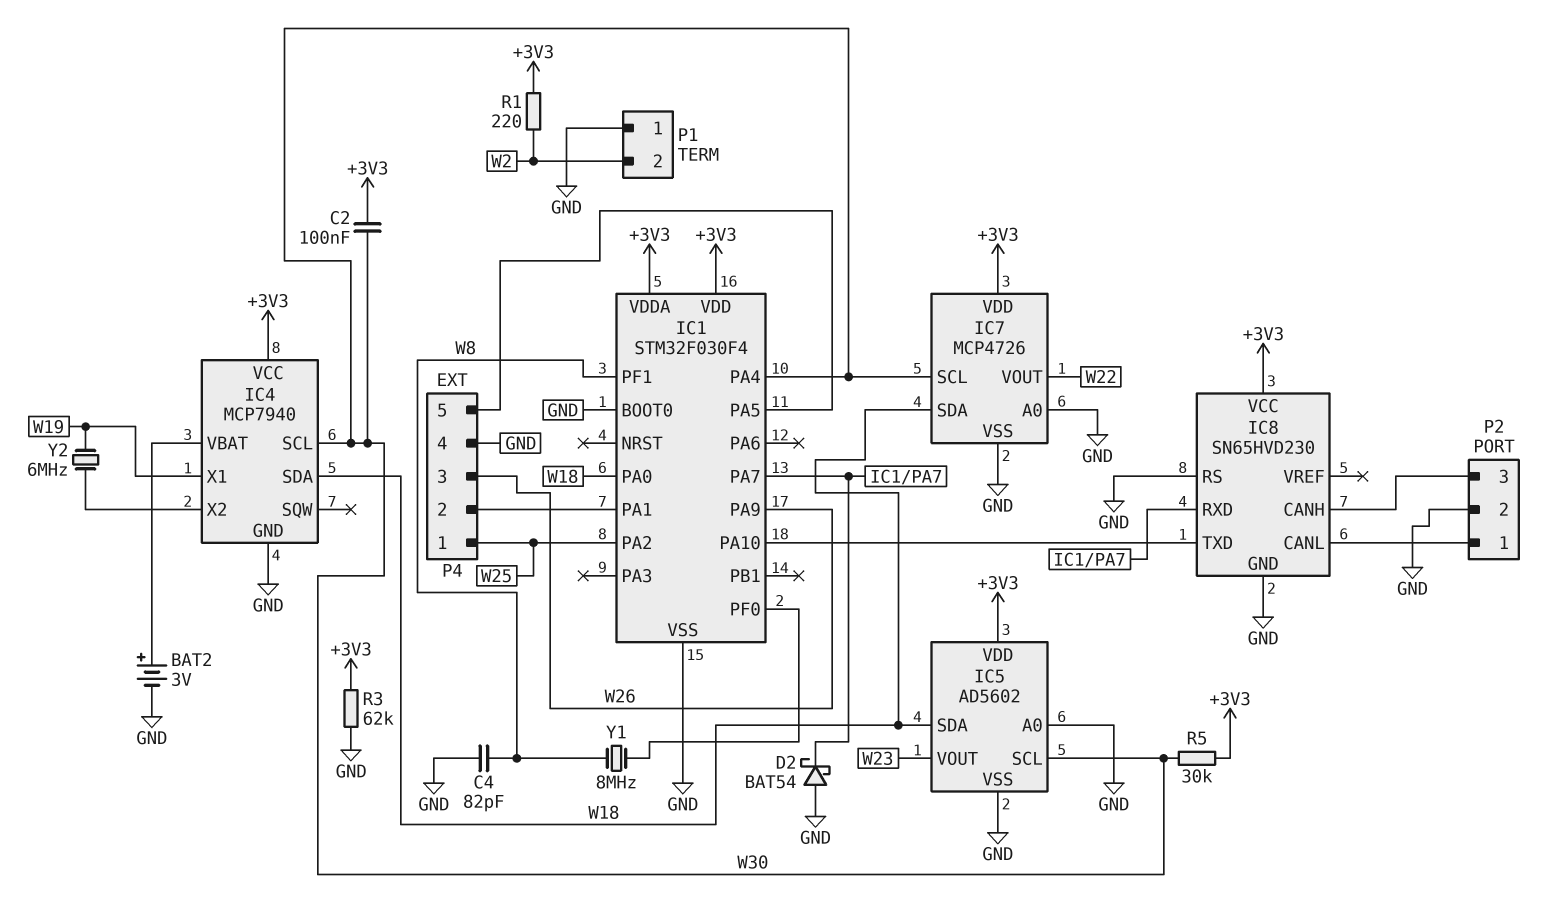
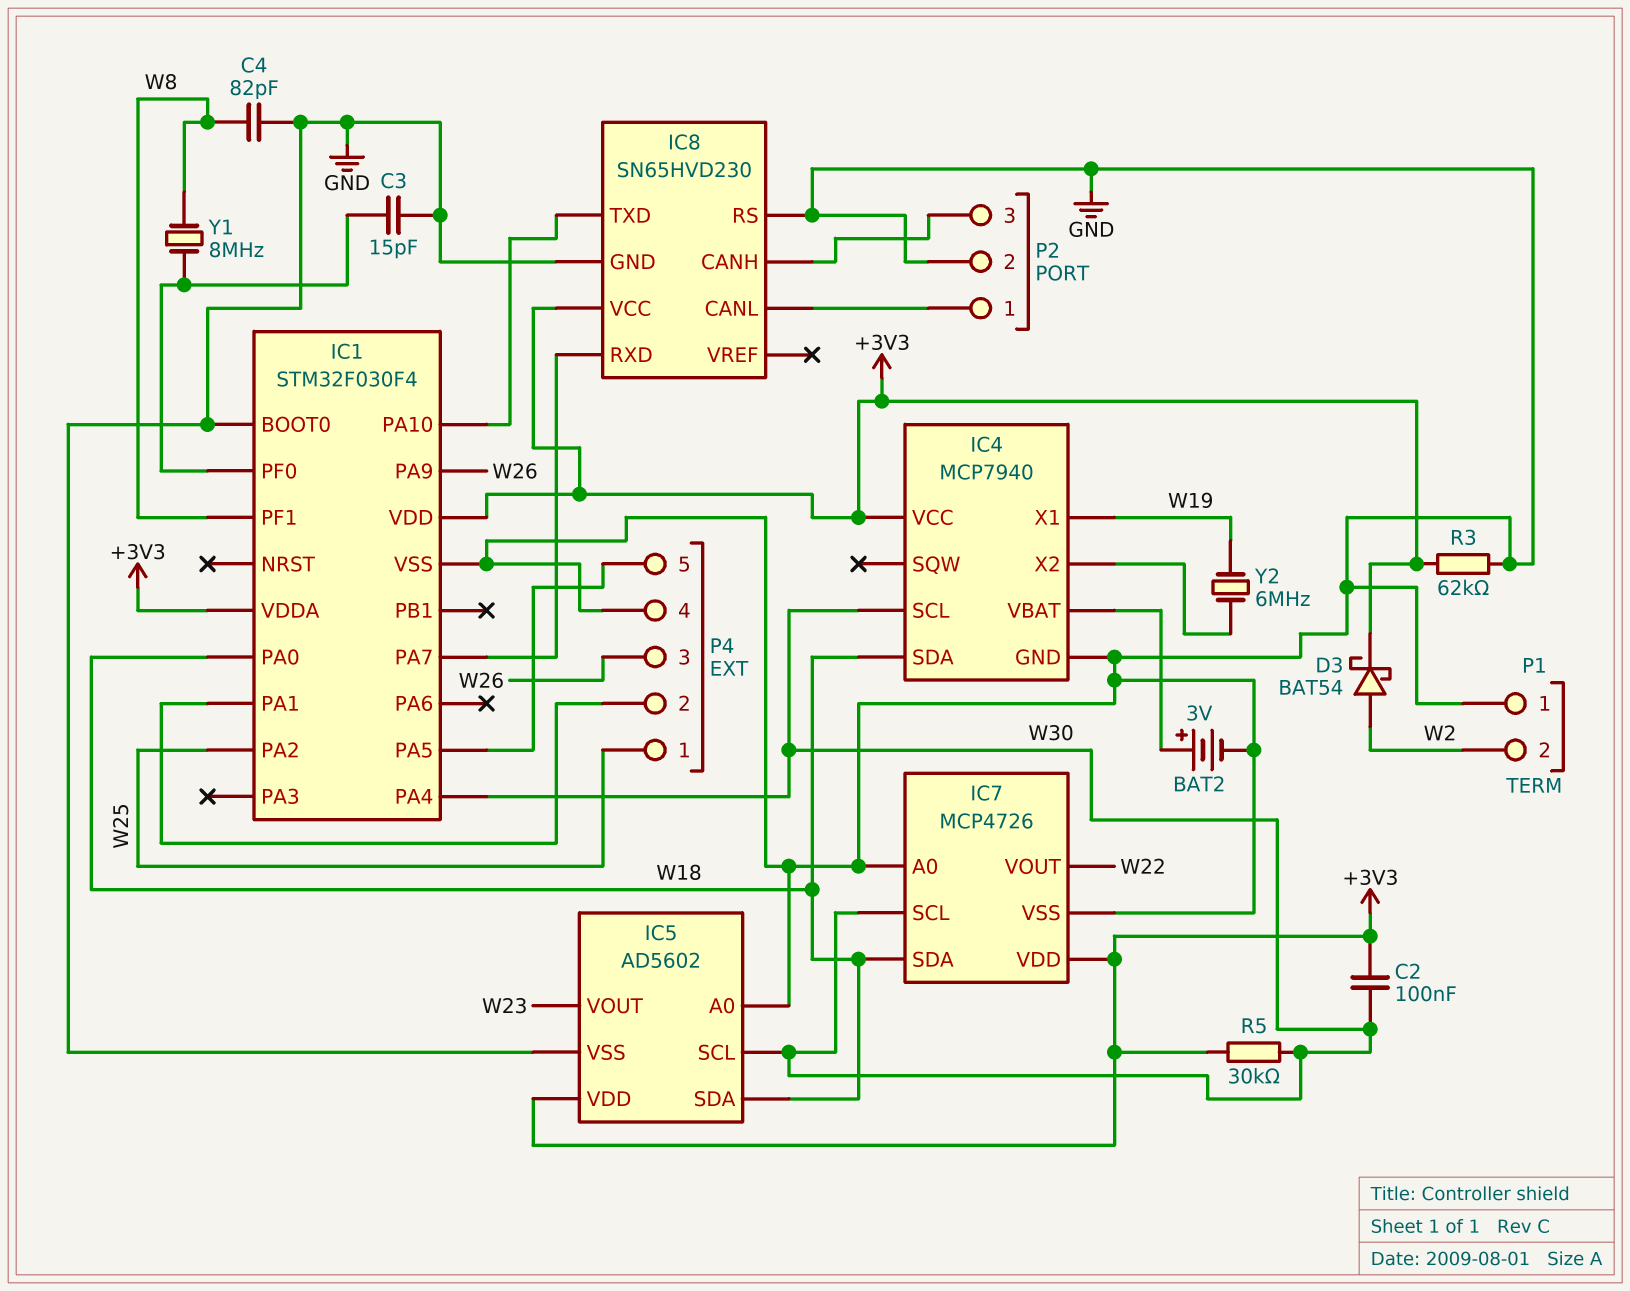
C3: none -> 15pF (GND, IC1/PF0)
D2: schottky BAT54 (A GND, K IC1/PA7) -> none
D3: none -> schottky BAT54 (A W2, K +3V3)
R1: 220 (+3V3, W2) -> none

